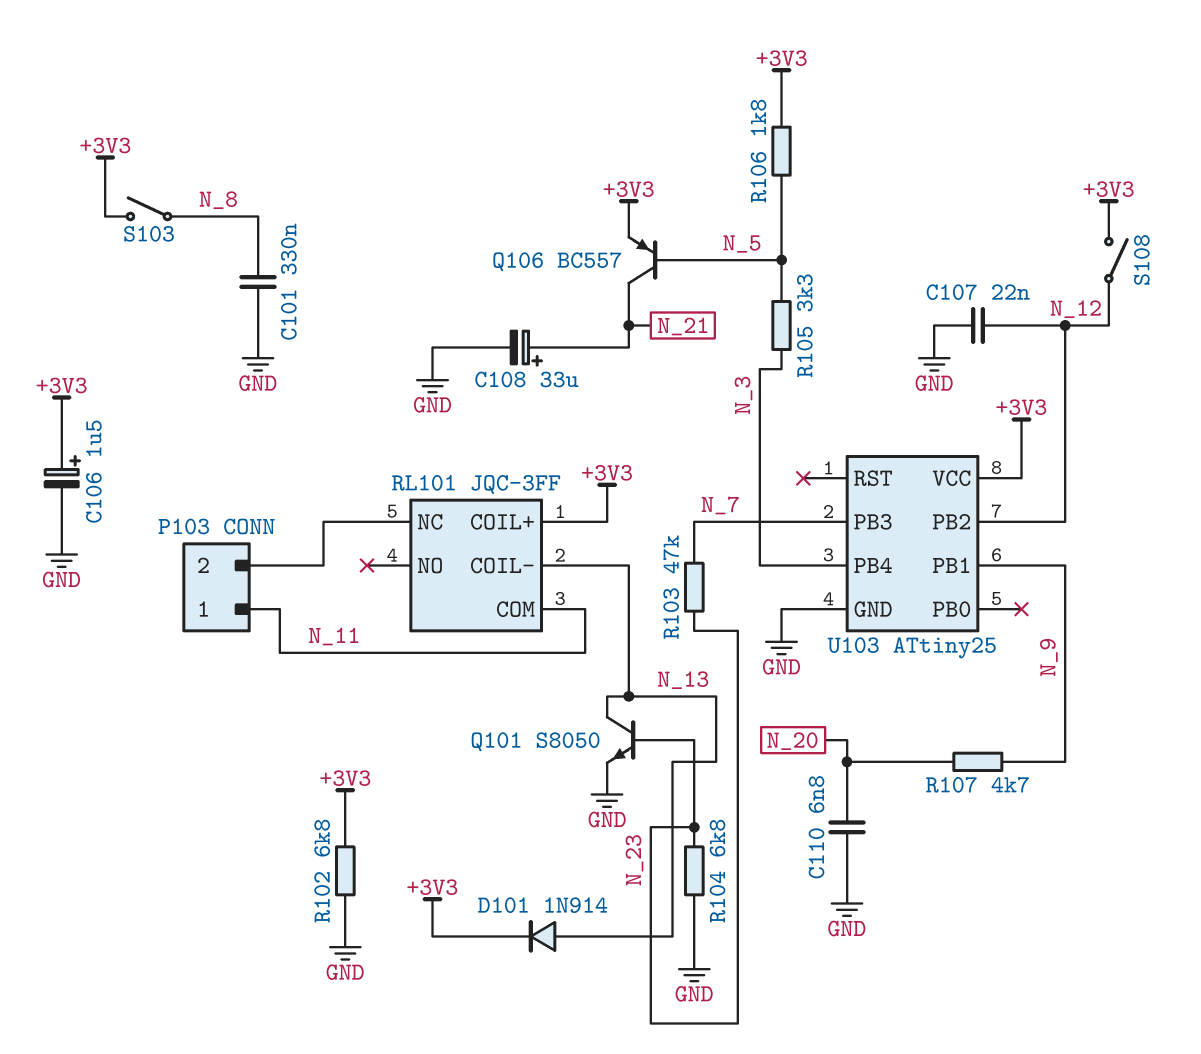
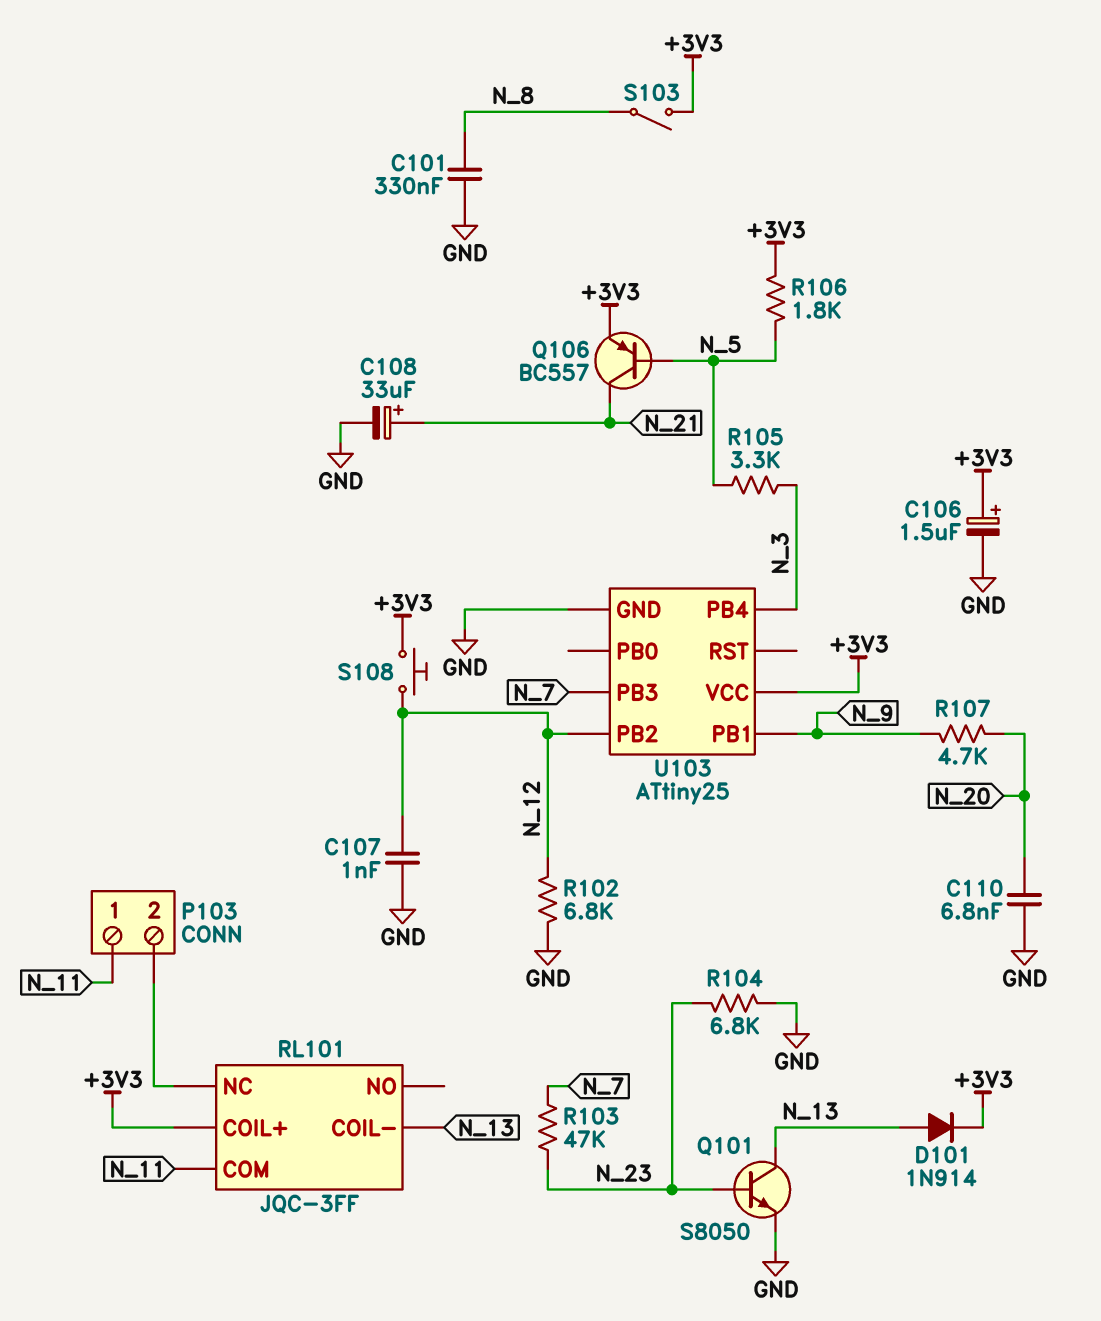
C107: 22nF (GND, N_12) -> 1nF (GND, N_12)
R102: 6.8k (+3V3, GND) -> 6.8k (GND, N_12)
S108: switch (+3V3, N_12) -> button (+3V3, N_12)

